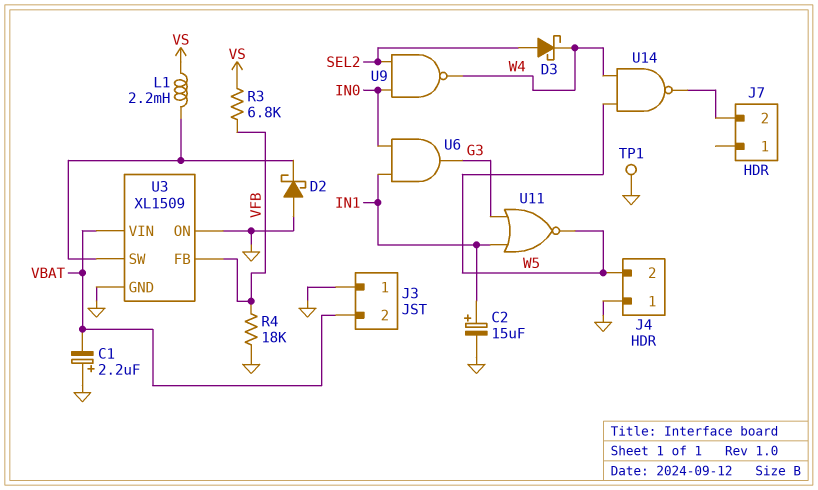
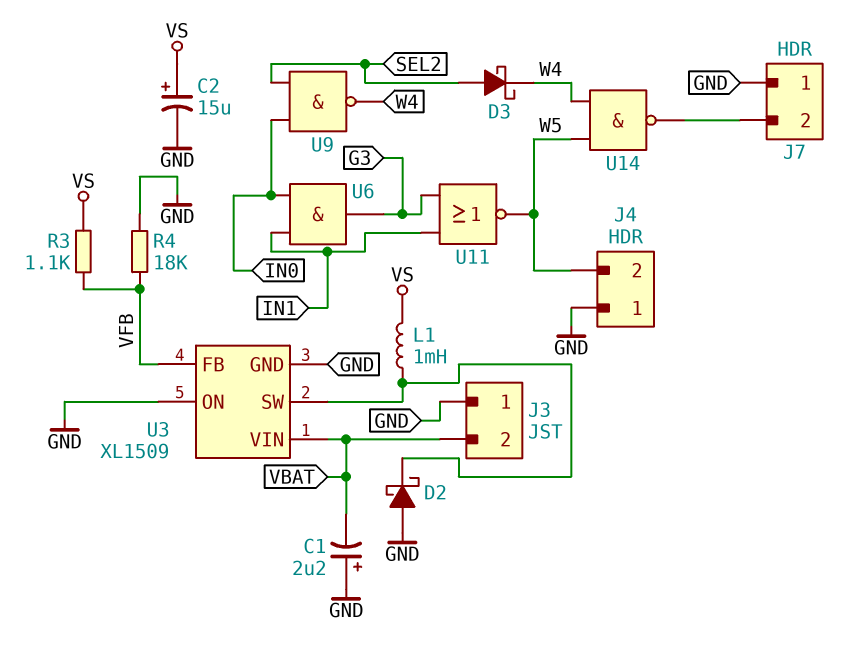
C2: 15uF (plus IN1, minus GND) -> 15uF (plus VS, minus GND)
J7 pin 1: none -> GND
L1: 2.2mH (U3/SW, VS) -> 1mH (U3/SW, VS)
R3: 6.8k (VFB, VS) -> 1.1k (VFB, VS)
TP1: test point (GND) -> none

